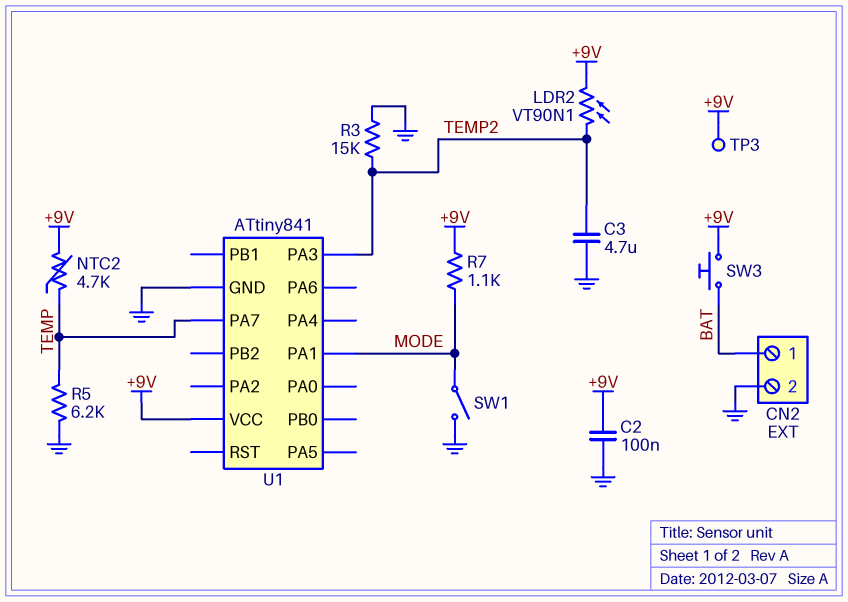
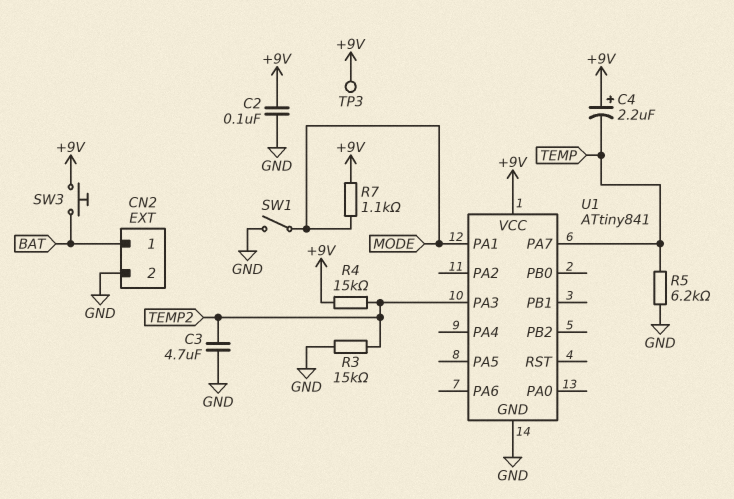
C4: none -> 2.2uF (plus +9V, minus TEMP)
LDR2: VT90N1 (+9V, TEMP2) -> none
NTC2: 4.7k (+9V, TEMP) -> none
R4: none -> 15k (+9V, TEMP2)

